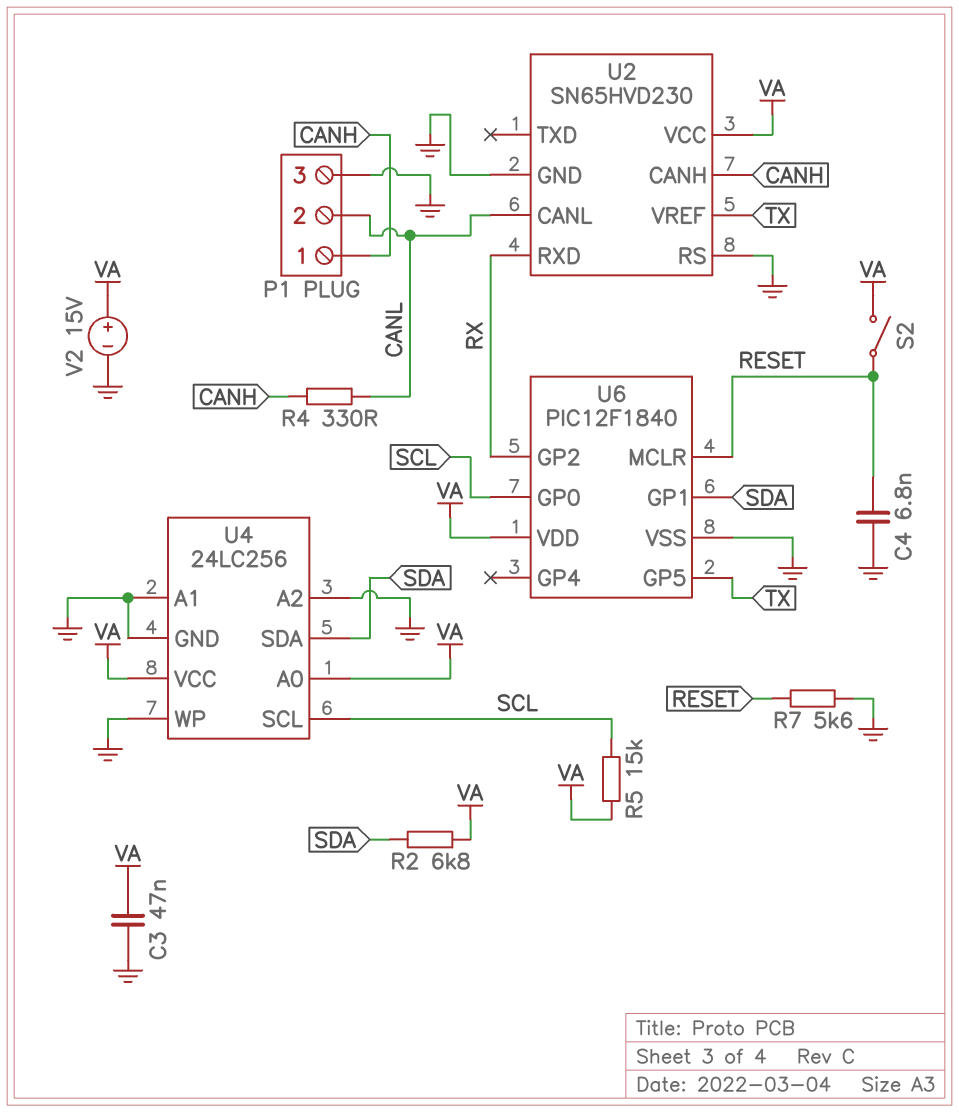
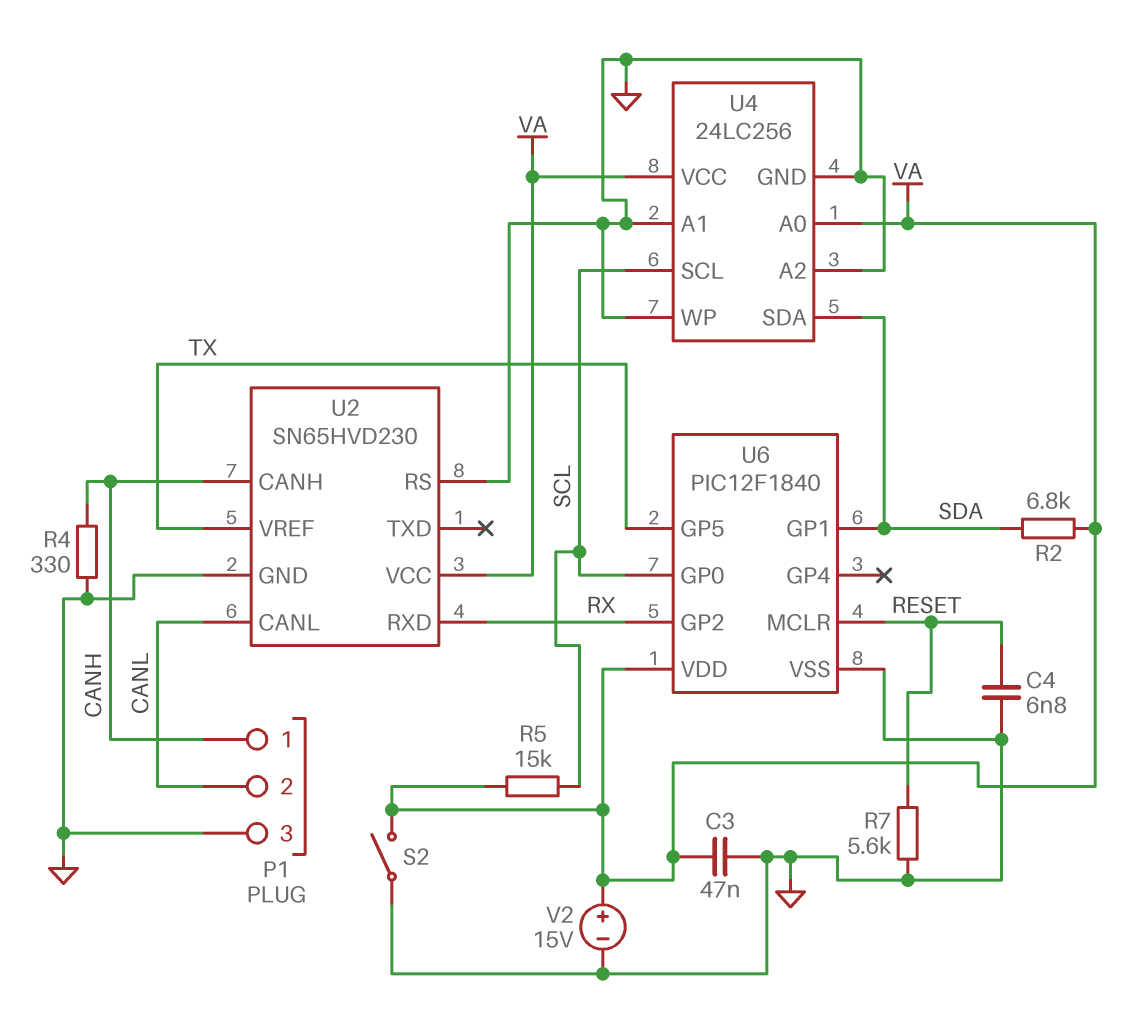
R4: 330 (CANH, CANL) -> 330 (CANH, GND)
S2: switch (RESET, VA) -> switch (GND, VA)

